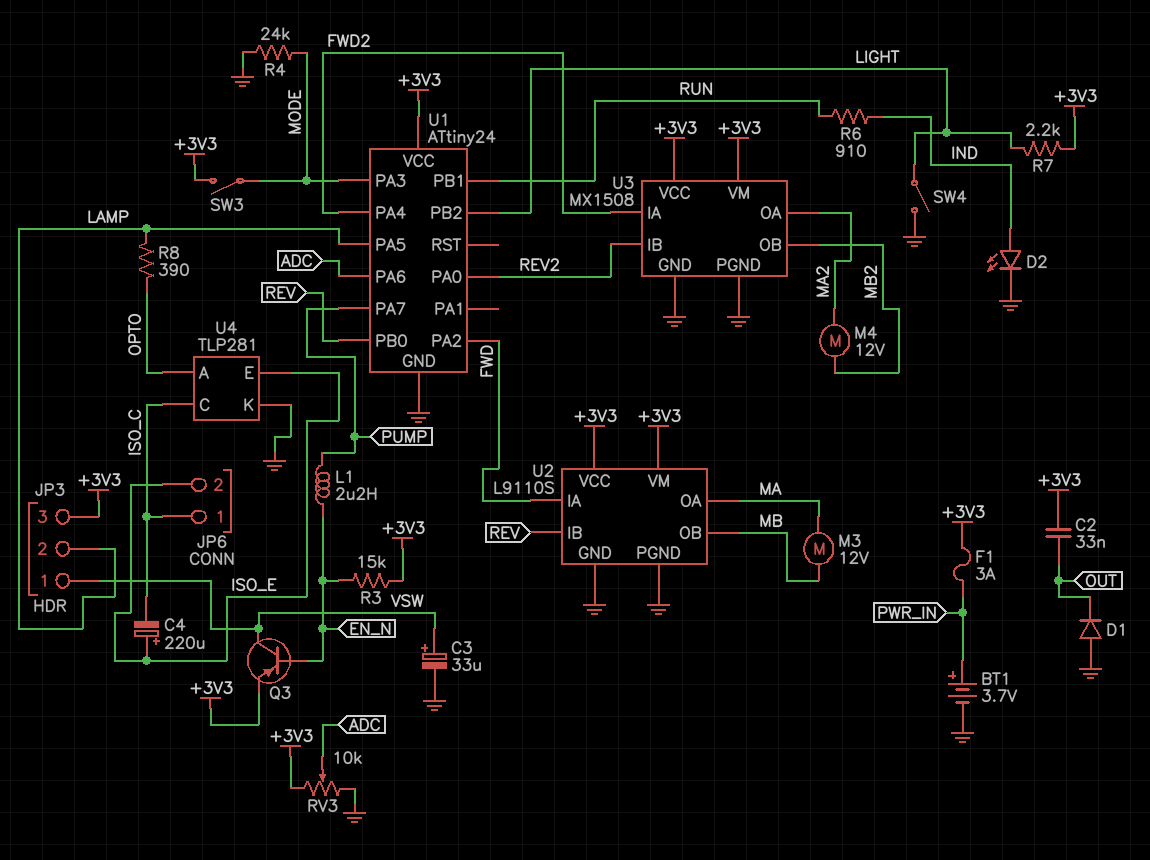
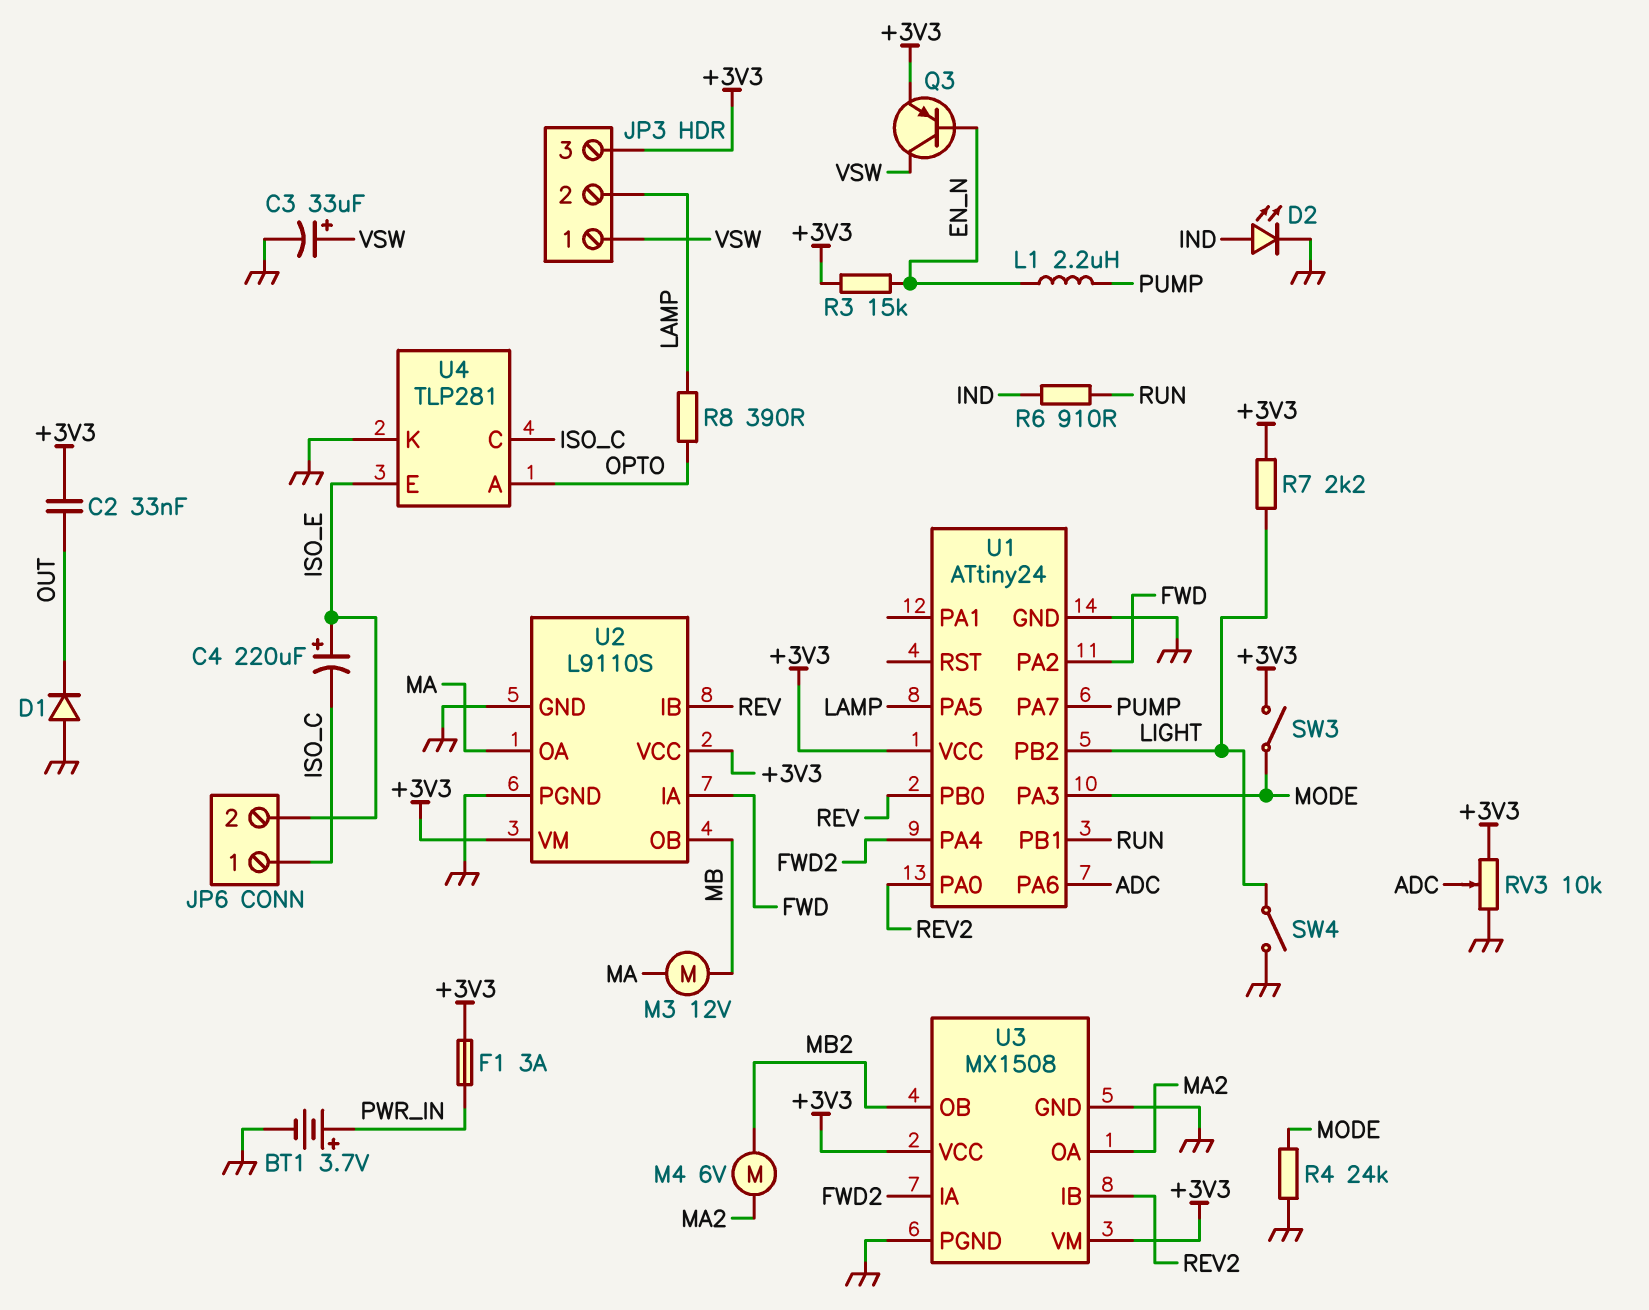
M4: motor 12V (MA2, MB2) -> motor 6V (MA2, MB2)

